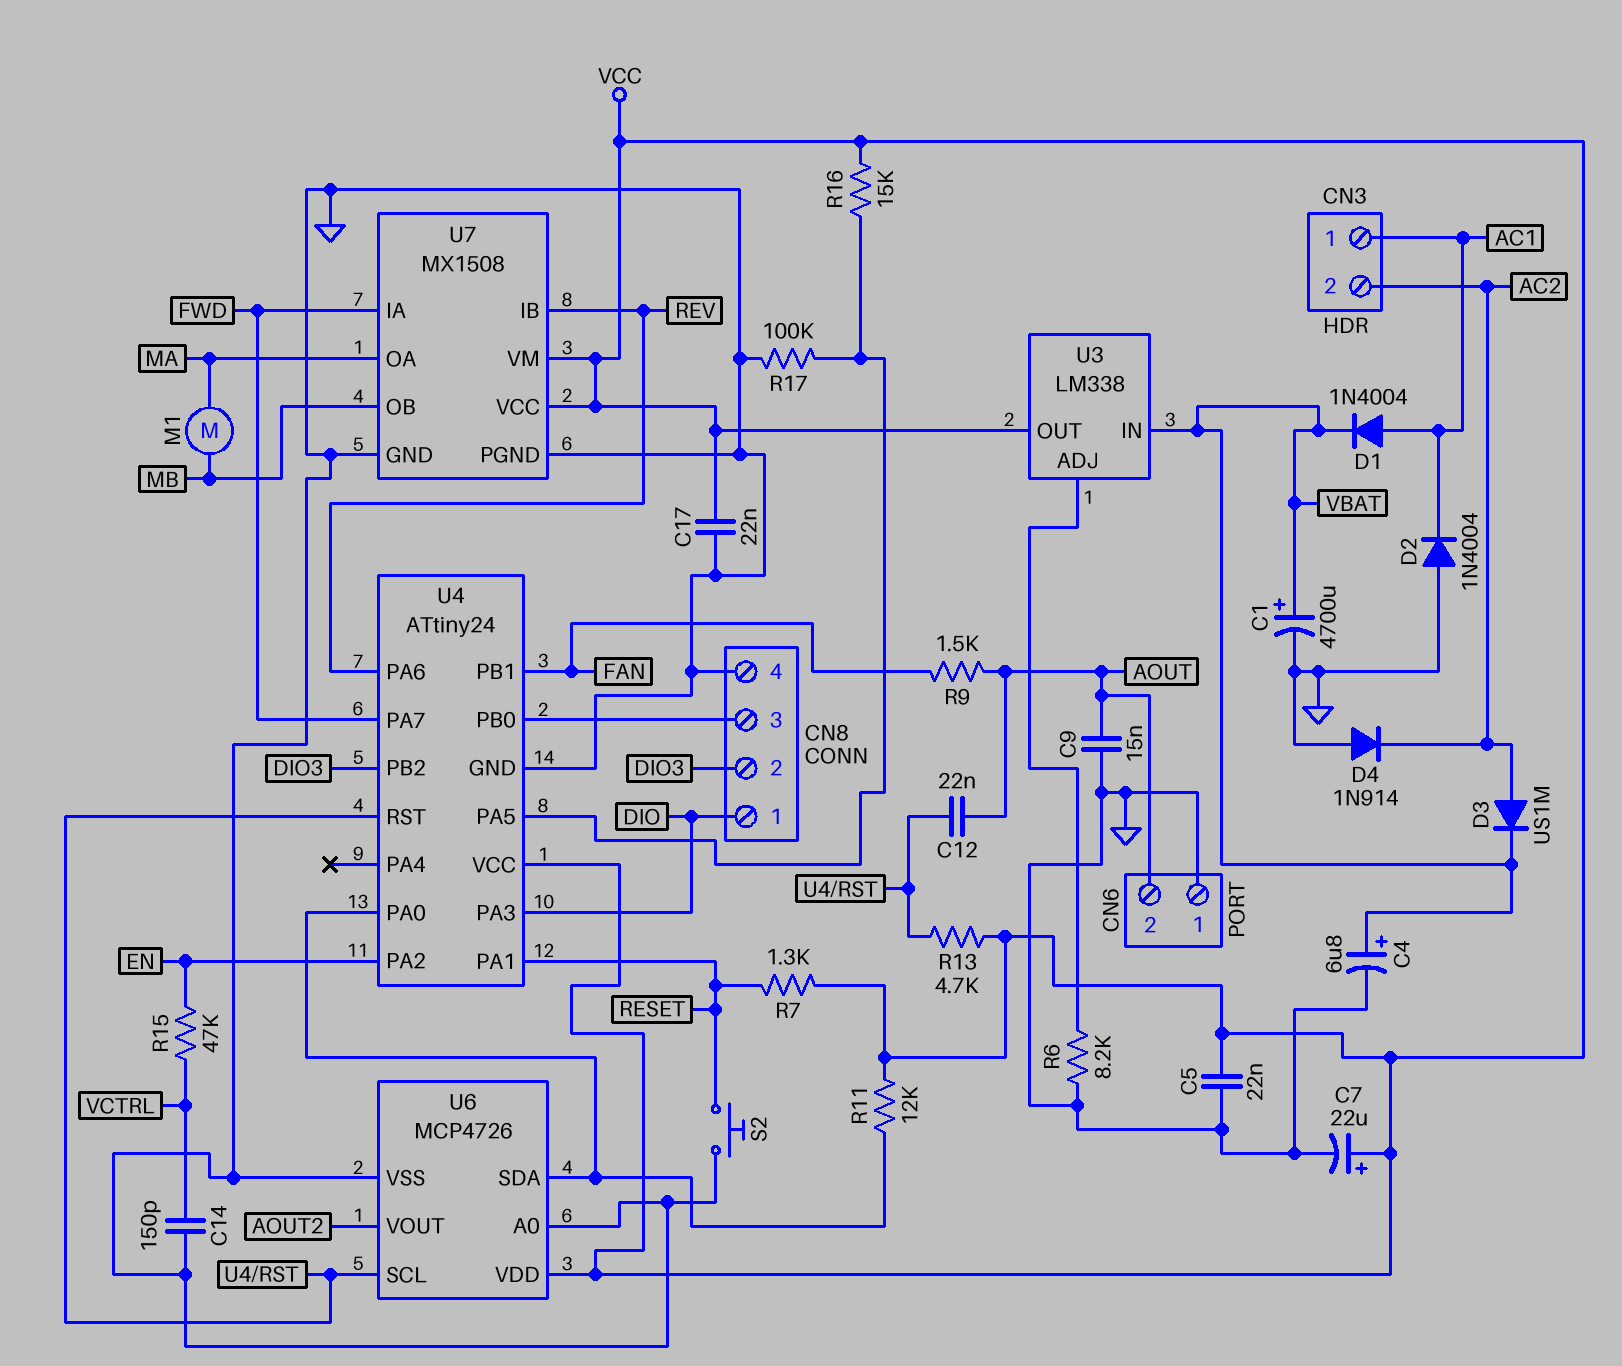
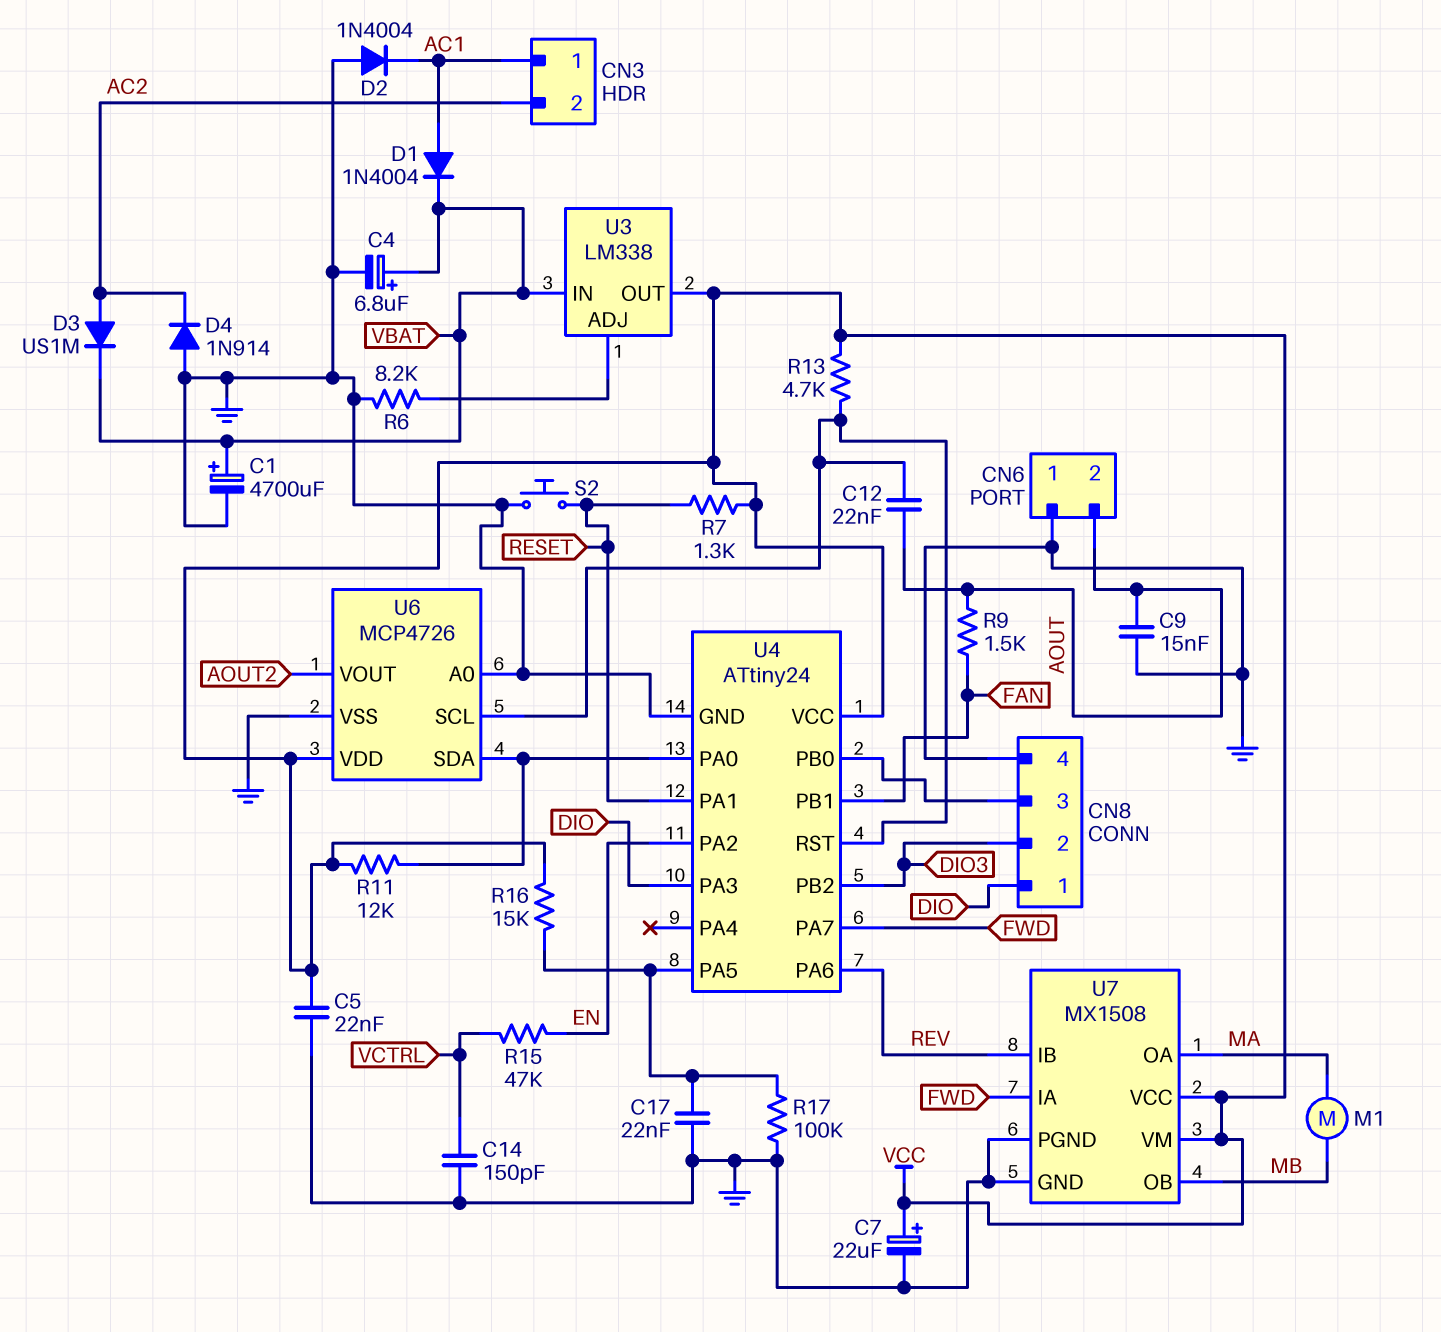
C17: 22nF (GND, VCC) -> 22nF (GND, U4/PA5)

